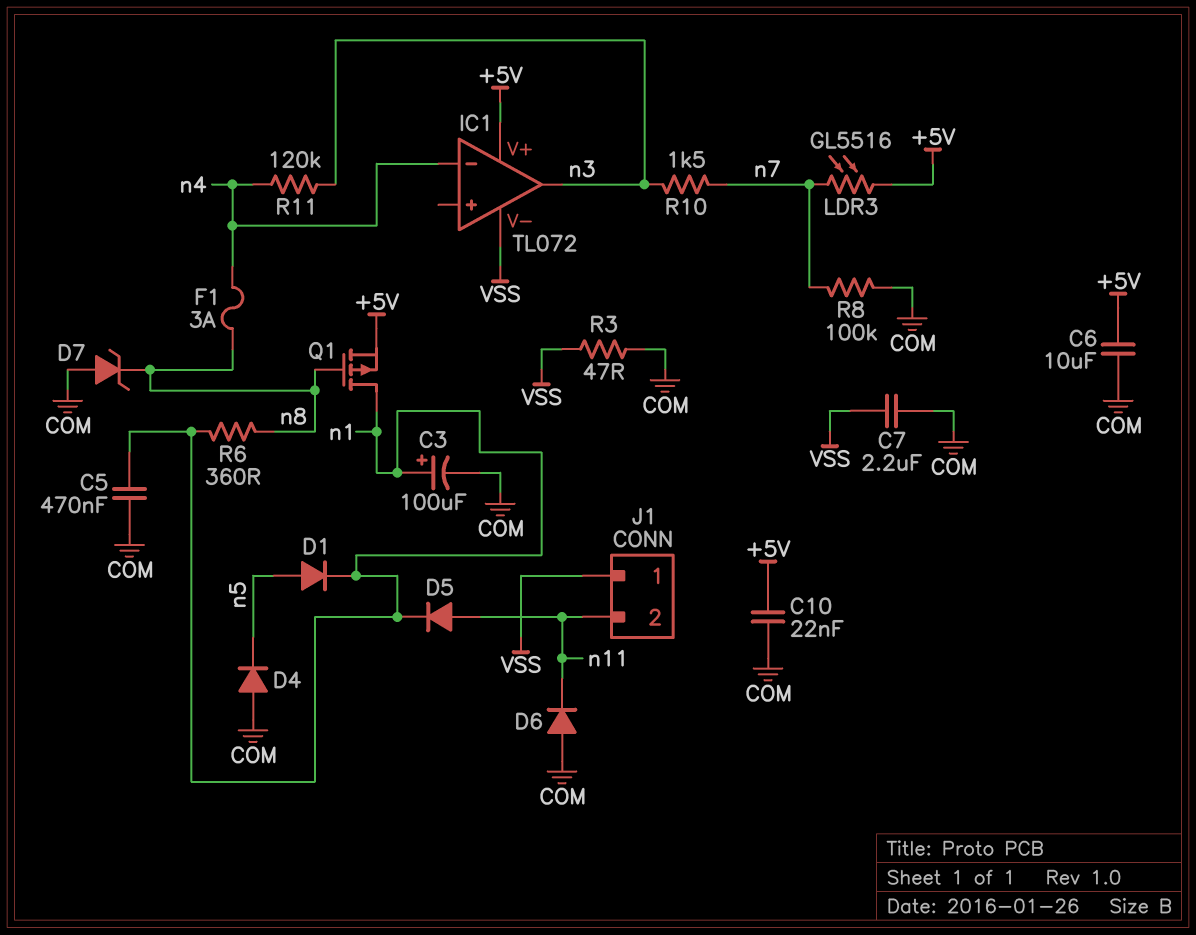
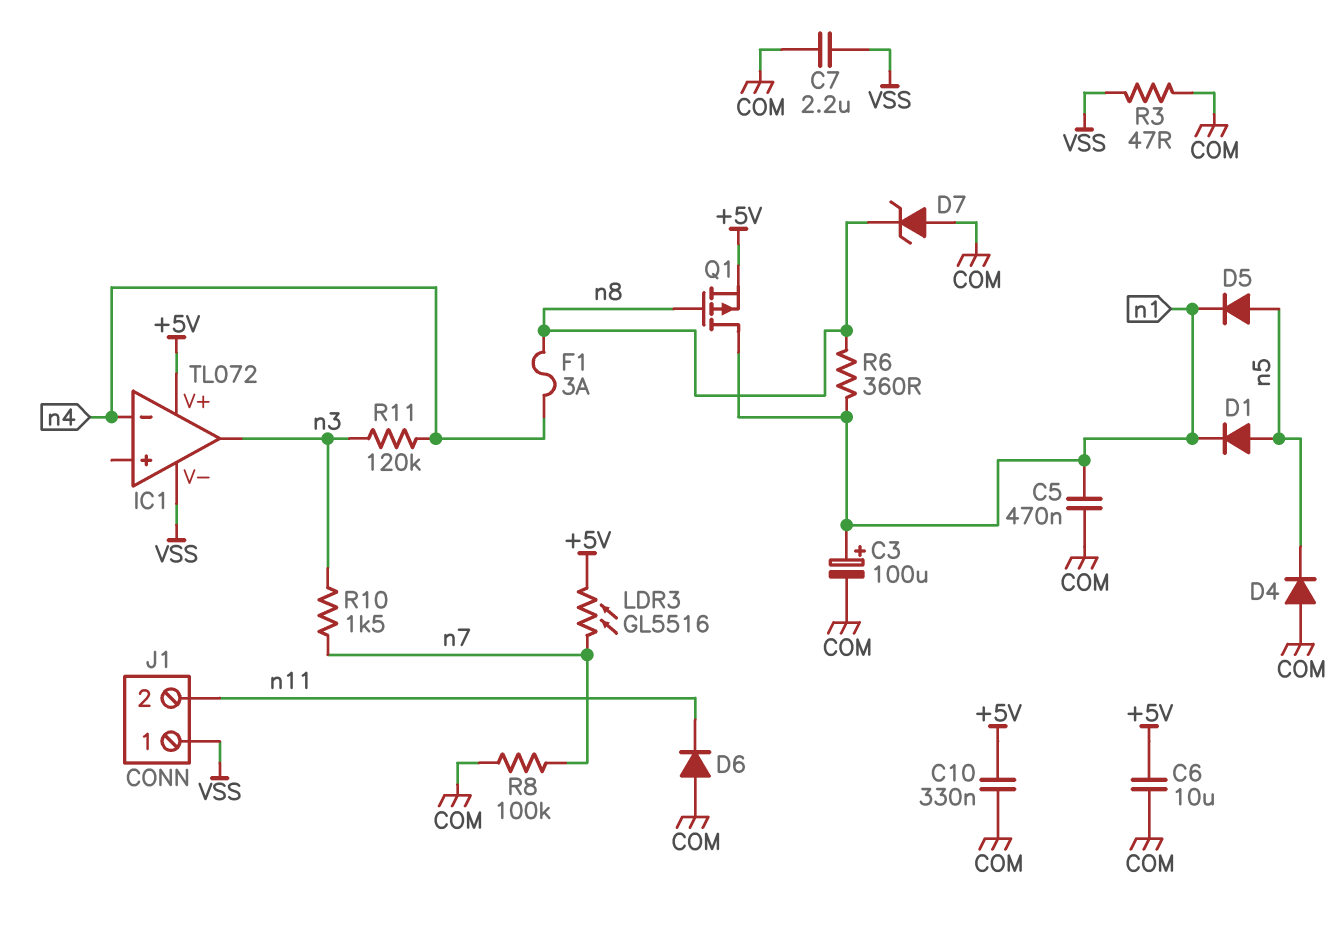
C10: 22nF (+5V, COM) -> 330nF (+5V, COM)
D5: diode (A n11, K n1) -> diode (A n5, K n1)

